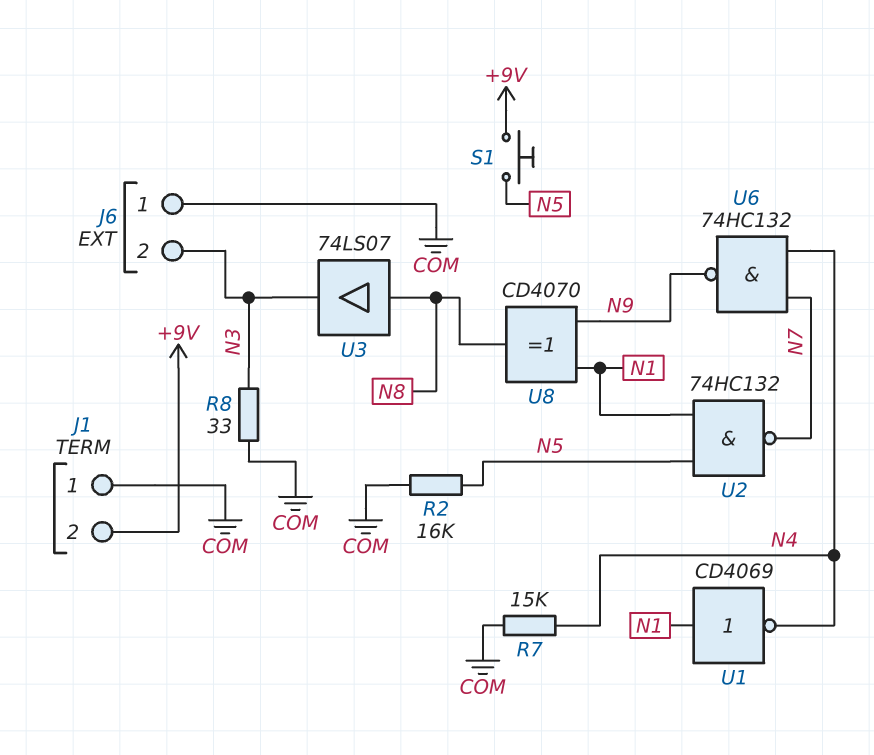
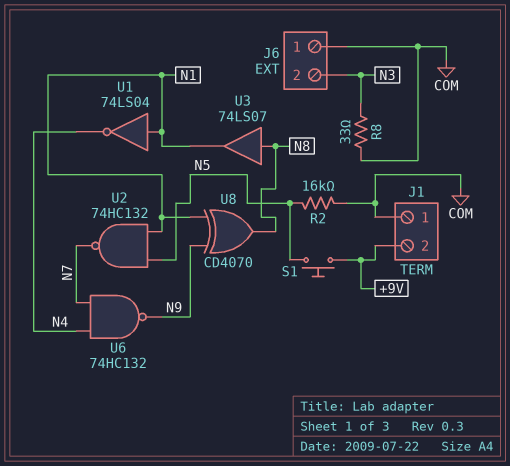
R7: 15k (COM, N4) -> none
U1: NOT CD4069 (in N1, out N4) -> NOT 74LS04 (in N1, out N4)
U3: buffer 74LS07 (in N8, out N3) -> buffer 74LS07 (in N8, out N1)

